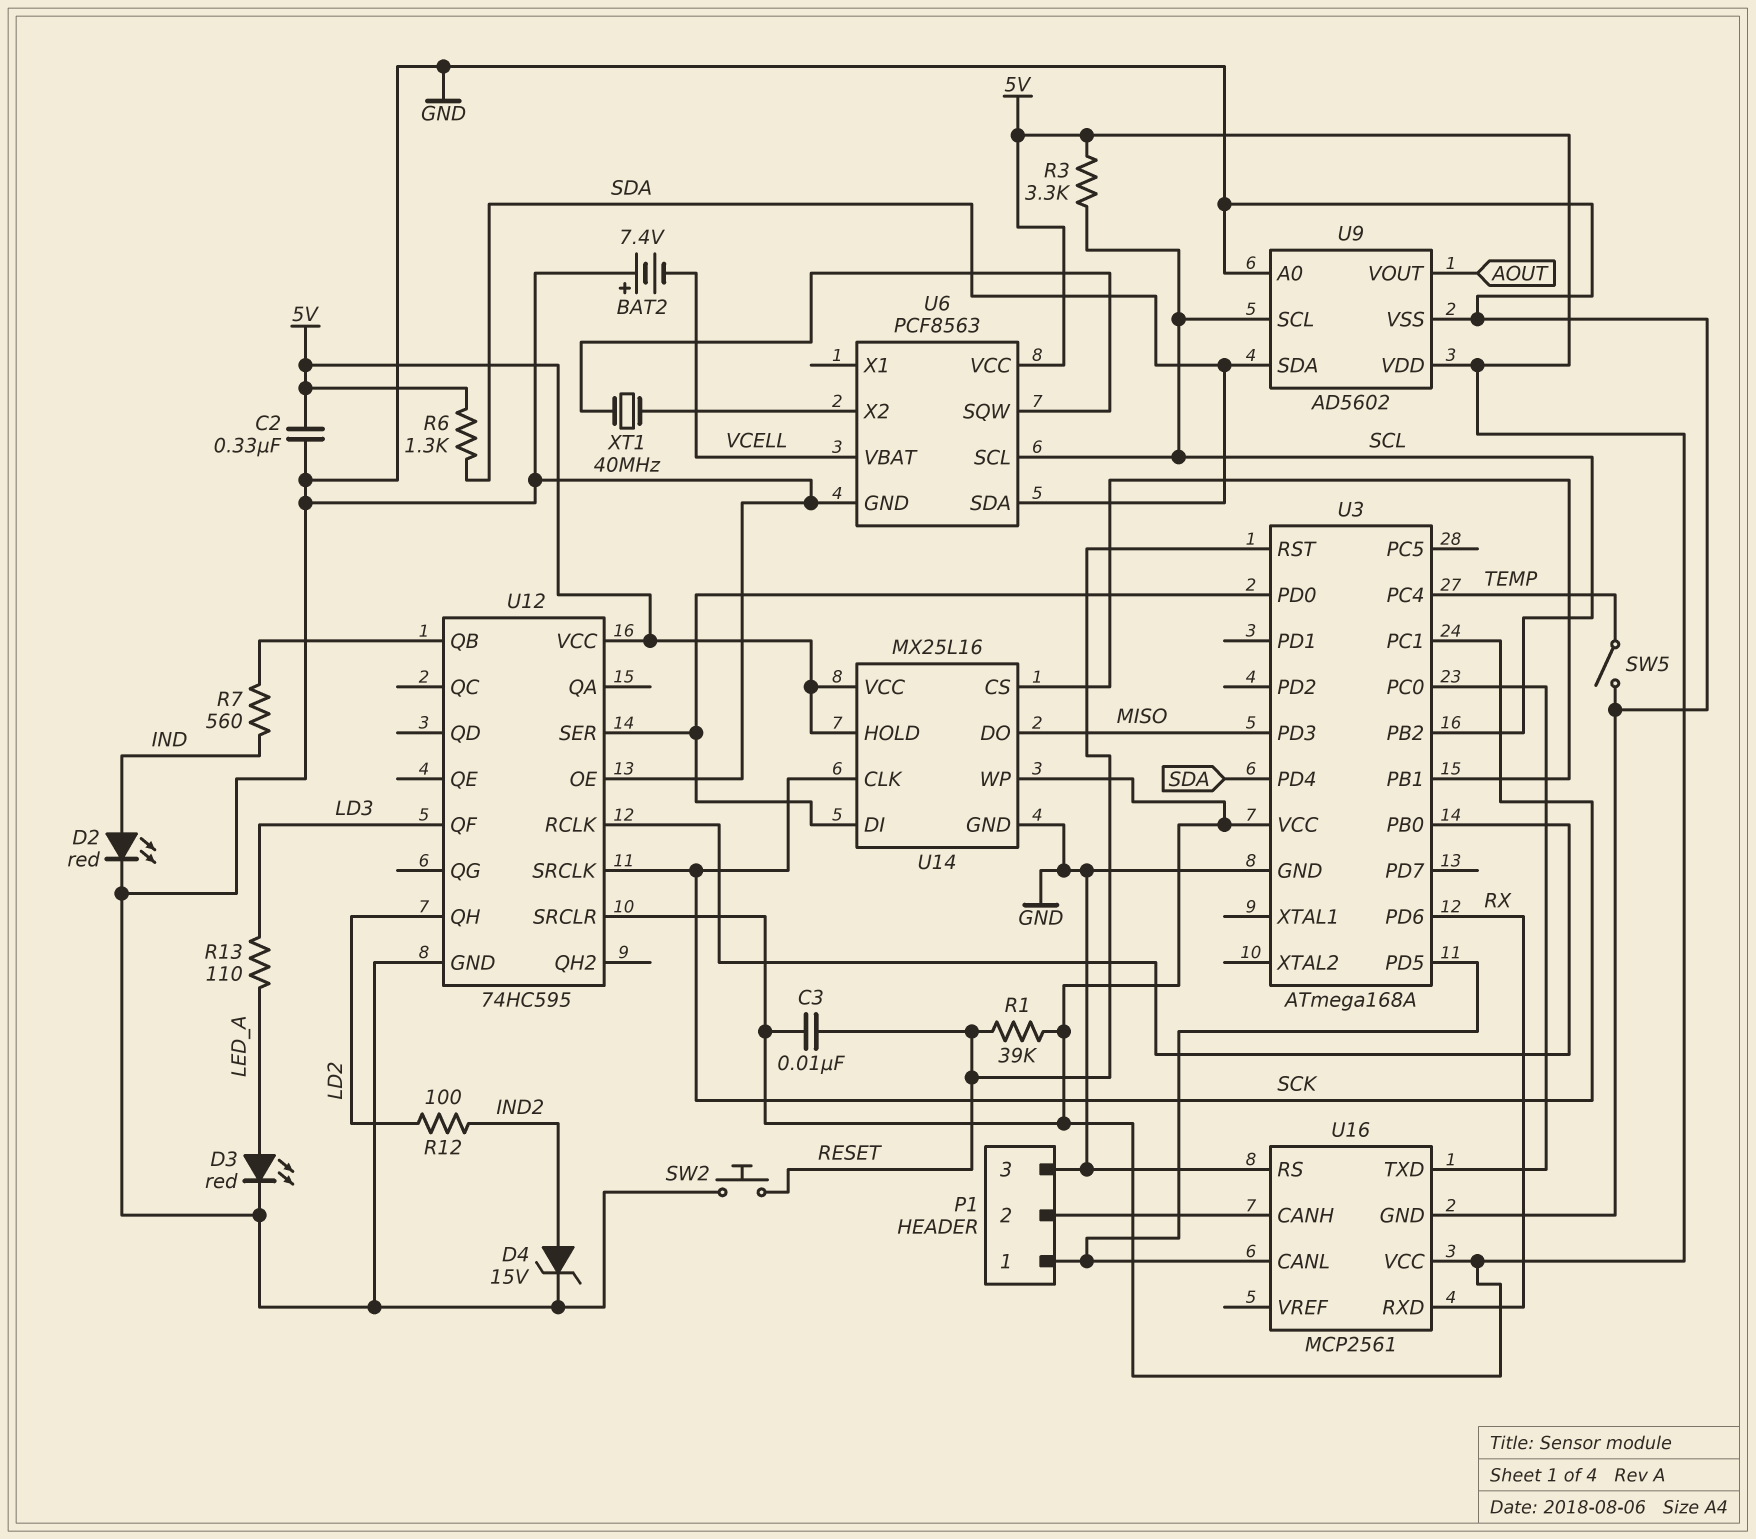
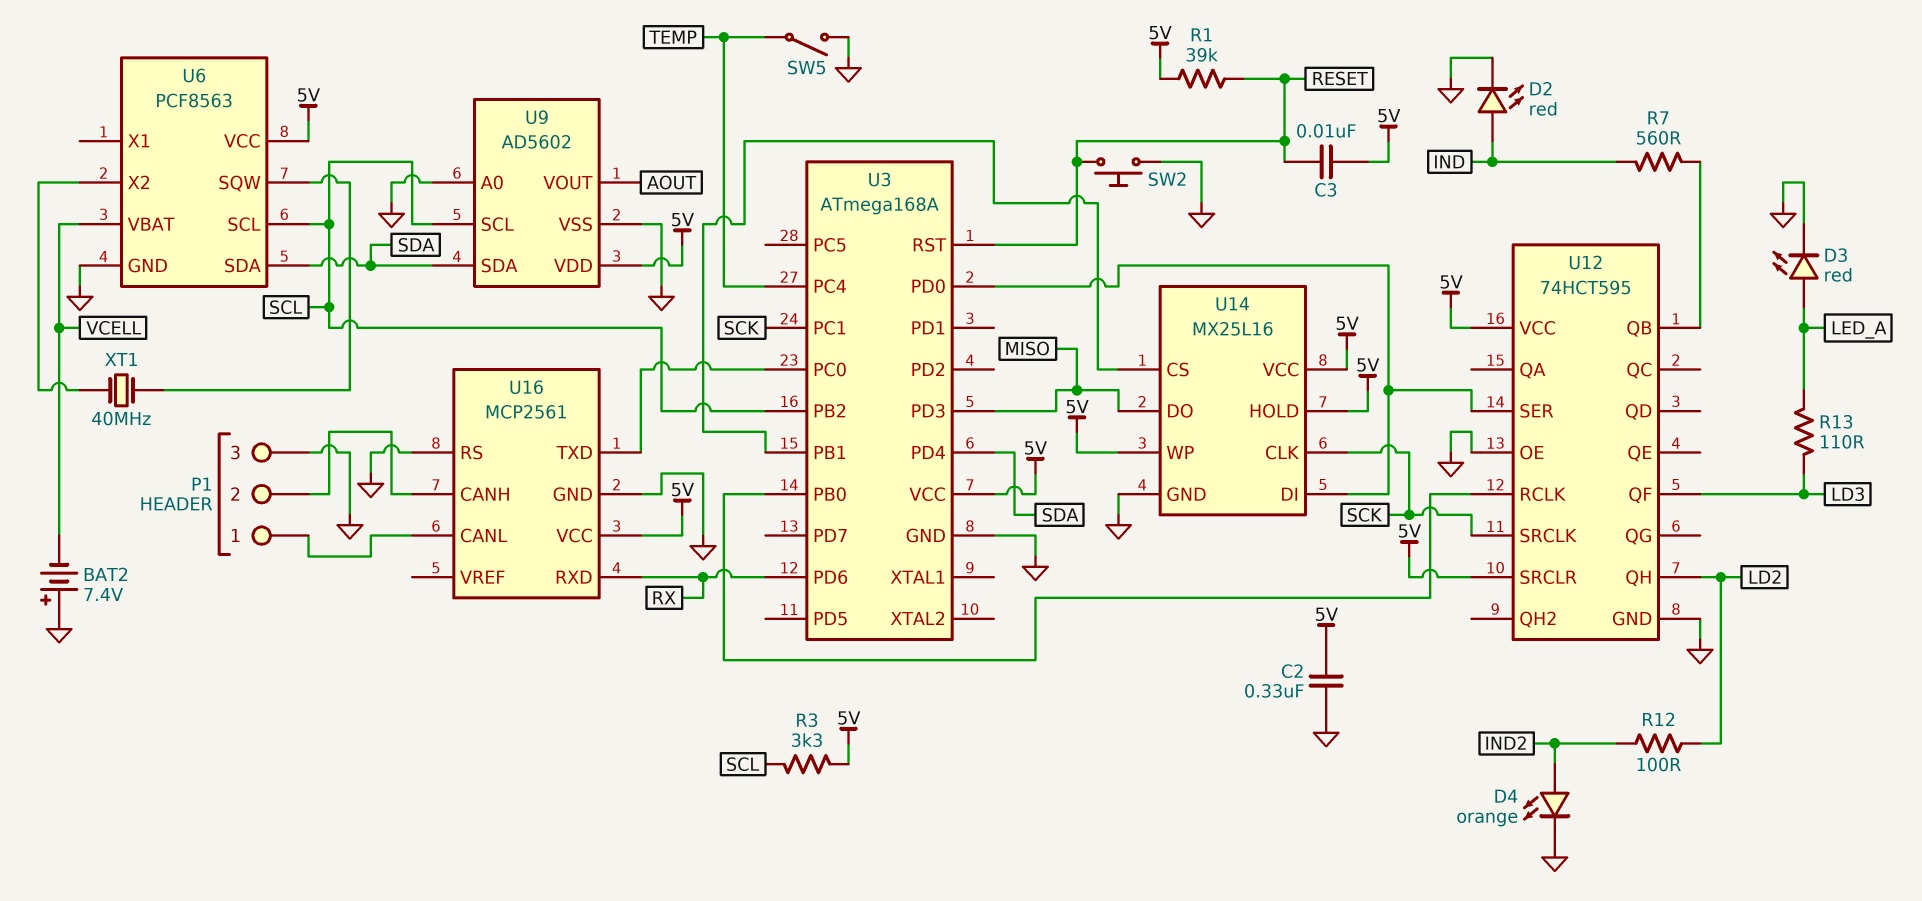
D4: zener 15V (A IND2, K GND) -> LED orange (A IND2, K GND)
R6: 1.3k (5V, SDA) -> none
U3 pin PD5: P1/1 -> none
U12: 74HC595 -> 74HCT595

